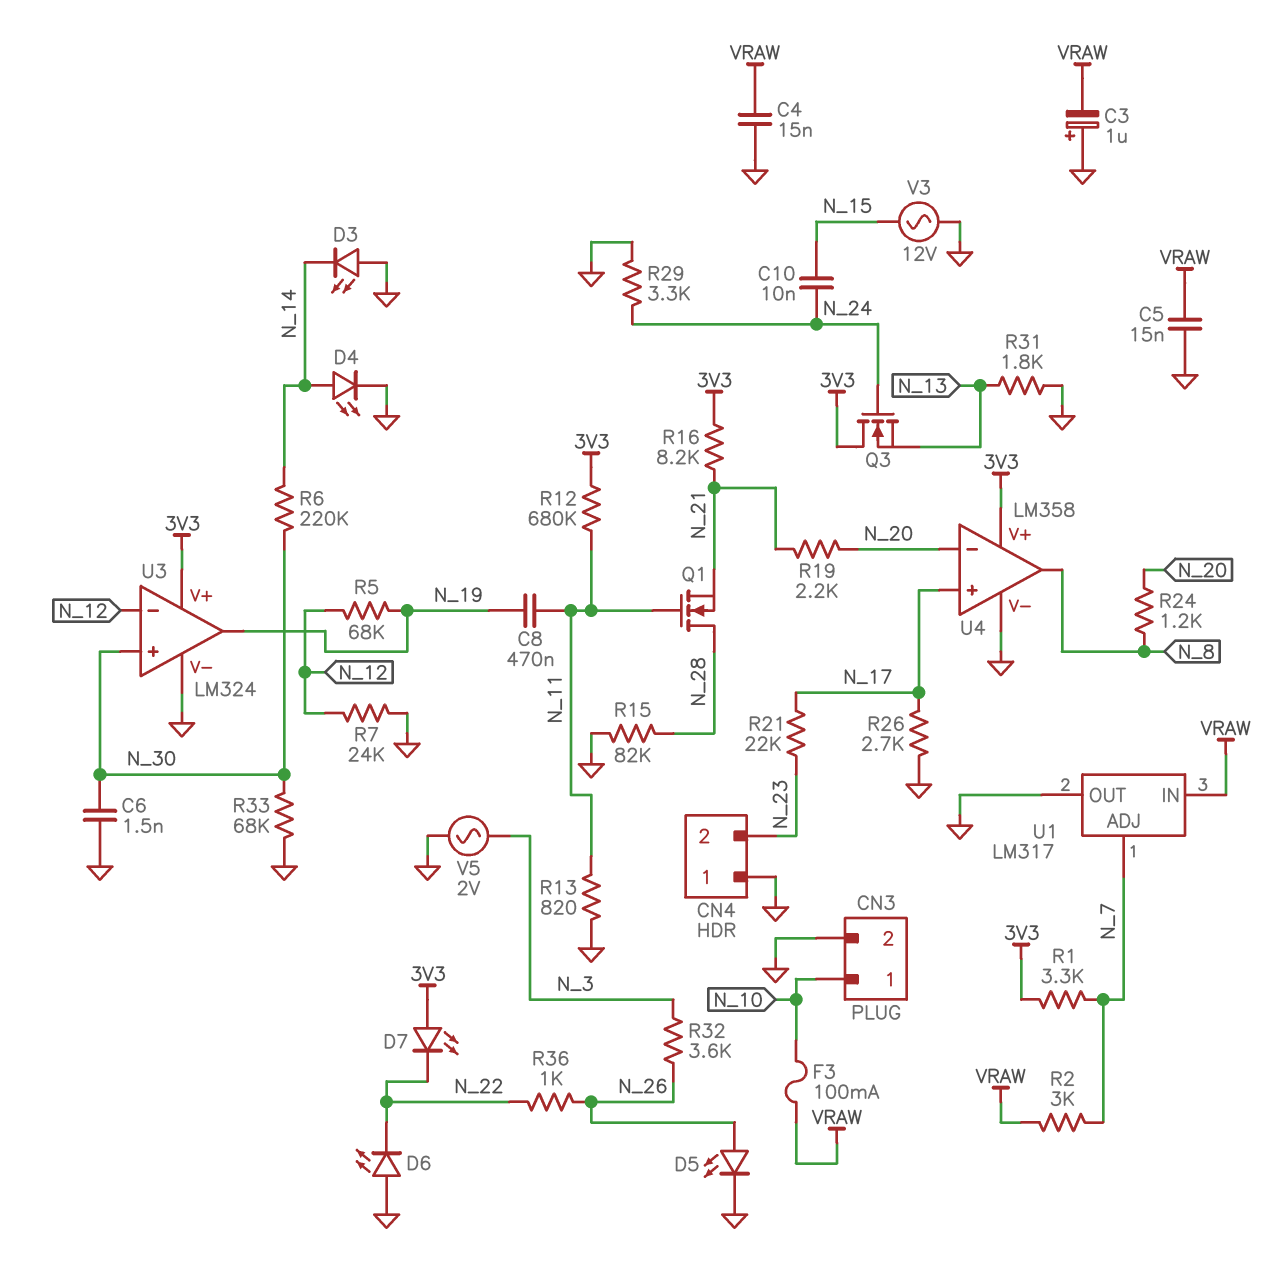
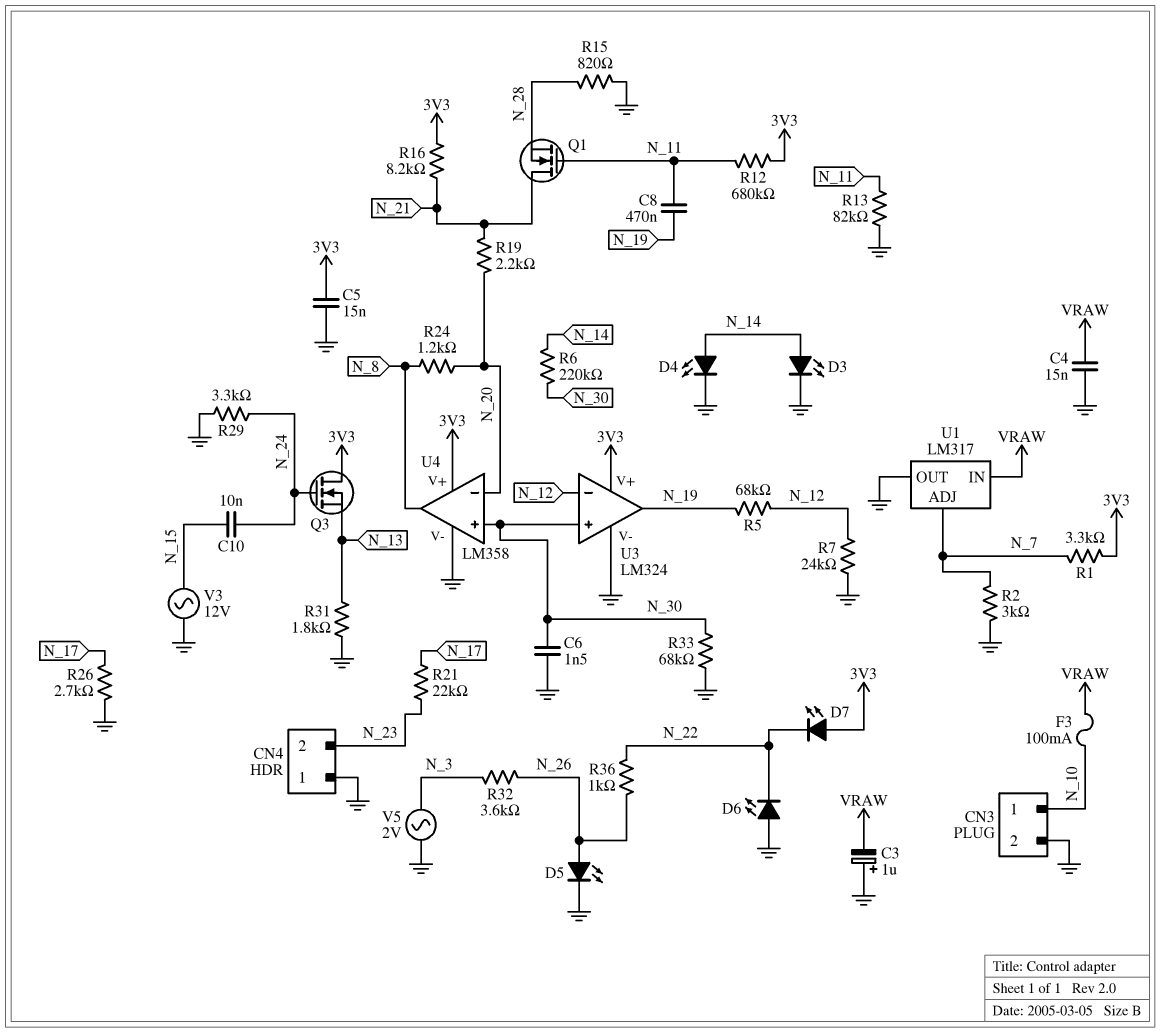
C5: 15nF (GND, VRAW) -> 15nF (3V3, GND)
D3: LED (A GND, K N_14) -> LED (A N_14, K GND)
Q1: NMOS (G N_11, D N_28, S N_21) -> NMOS (G N_11, D N_21, S N_28)
R2: 3k (N_7, VRAW) -> 3k (GND, N_7)
R13: 820 (GND, N_11) -> 82k (GND, N_11)
R15: 82k (GND, N_28) -> 820 (GND, N_28)
U4 pin in+: N_17 -> N_30

